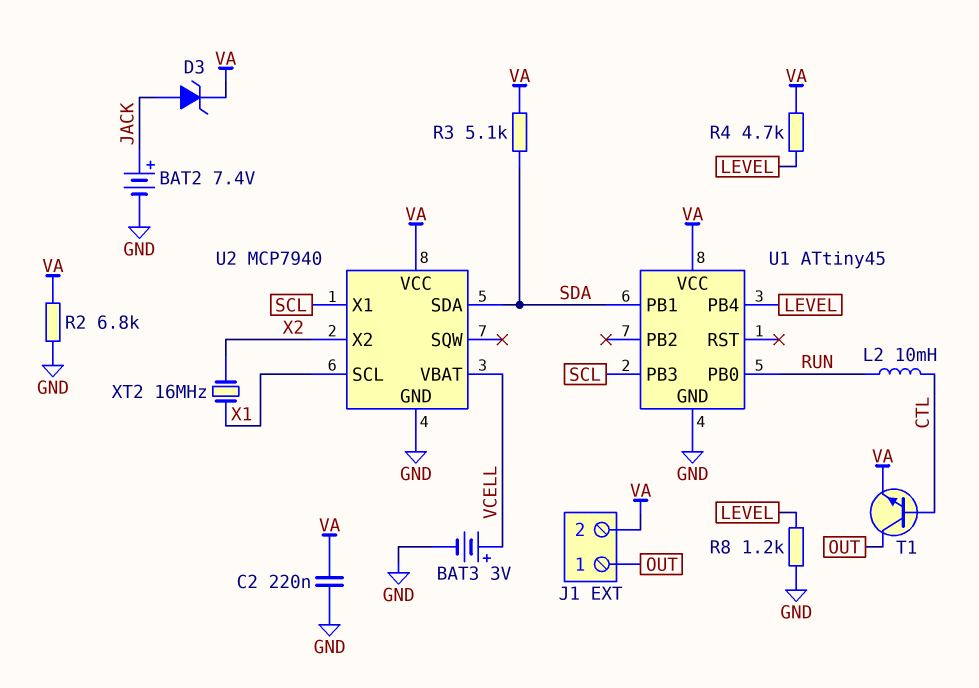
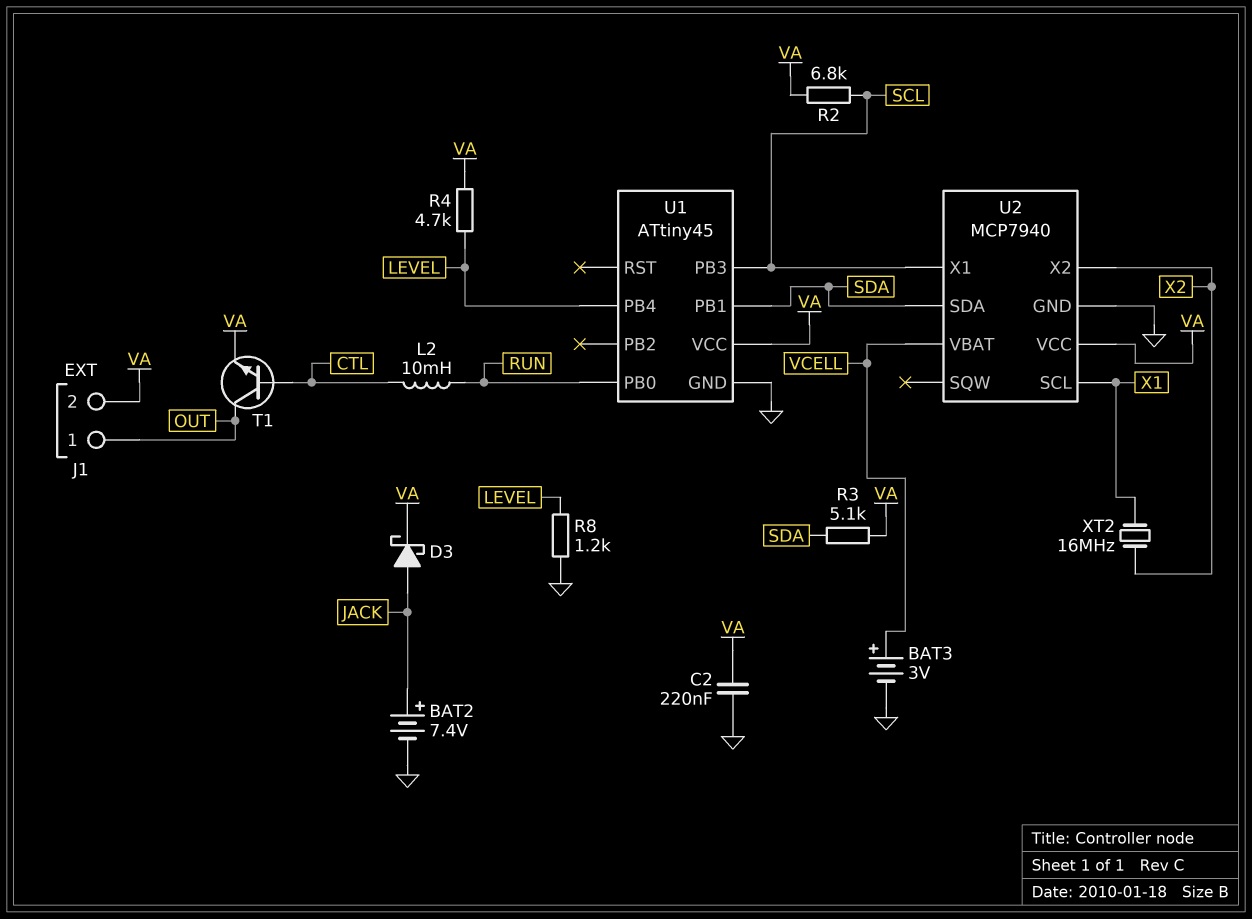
D3: zener (A JACK, K VA) -> schottky (A JACK, K VA)
R2: 6.8k (GND, VA) -> 6.8k (SCL, VA)

